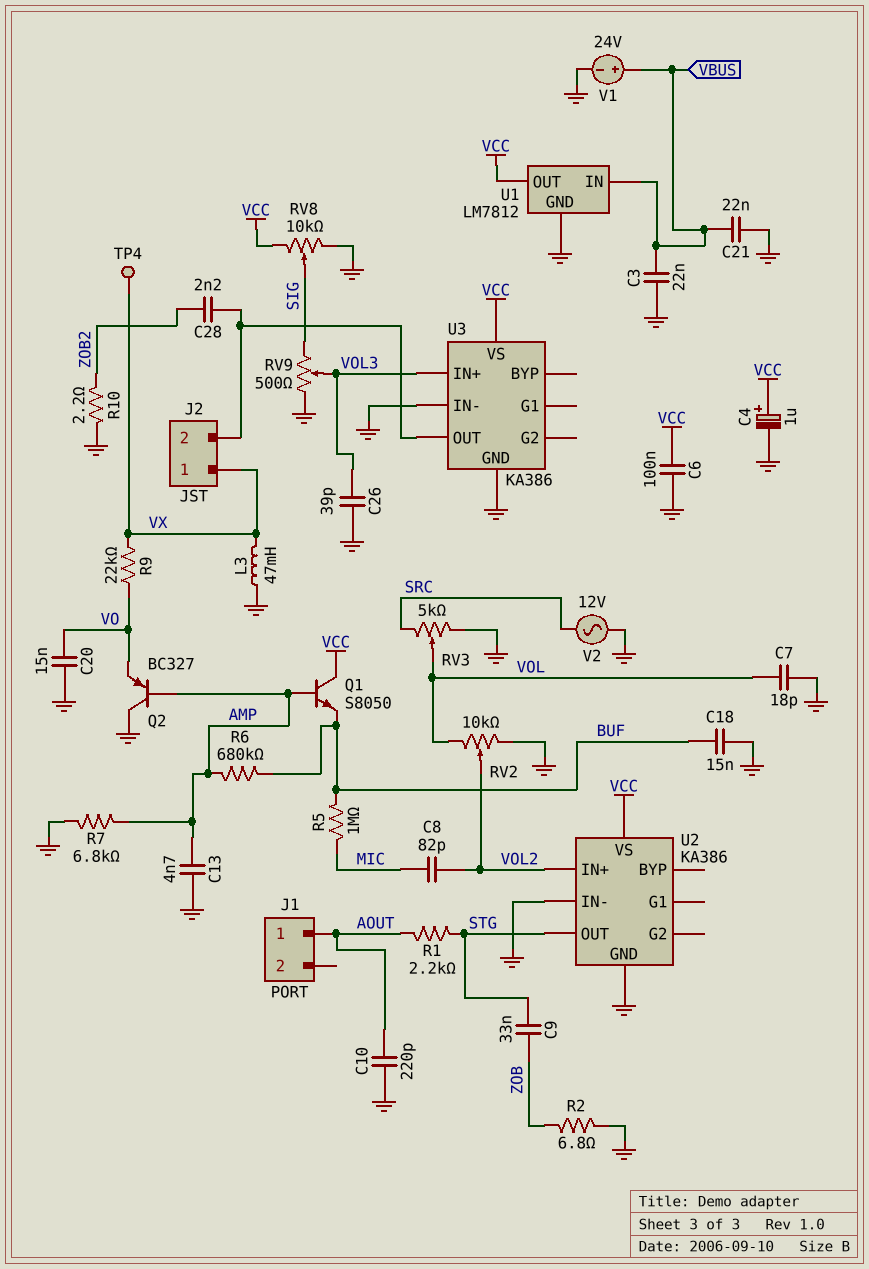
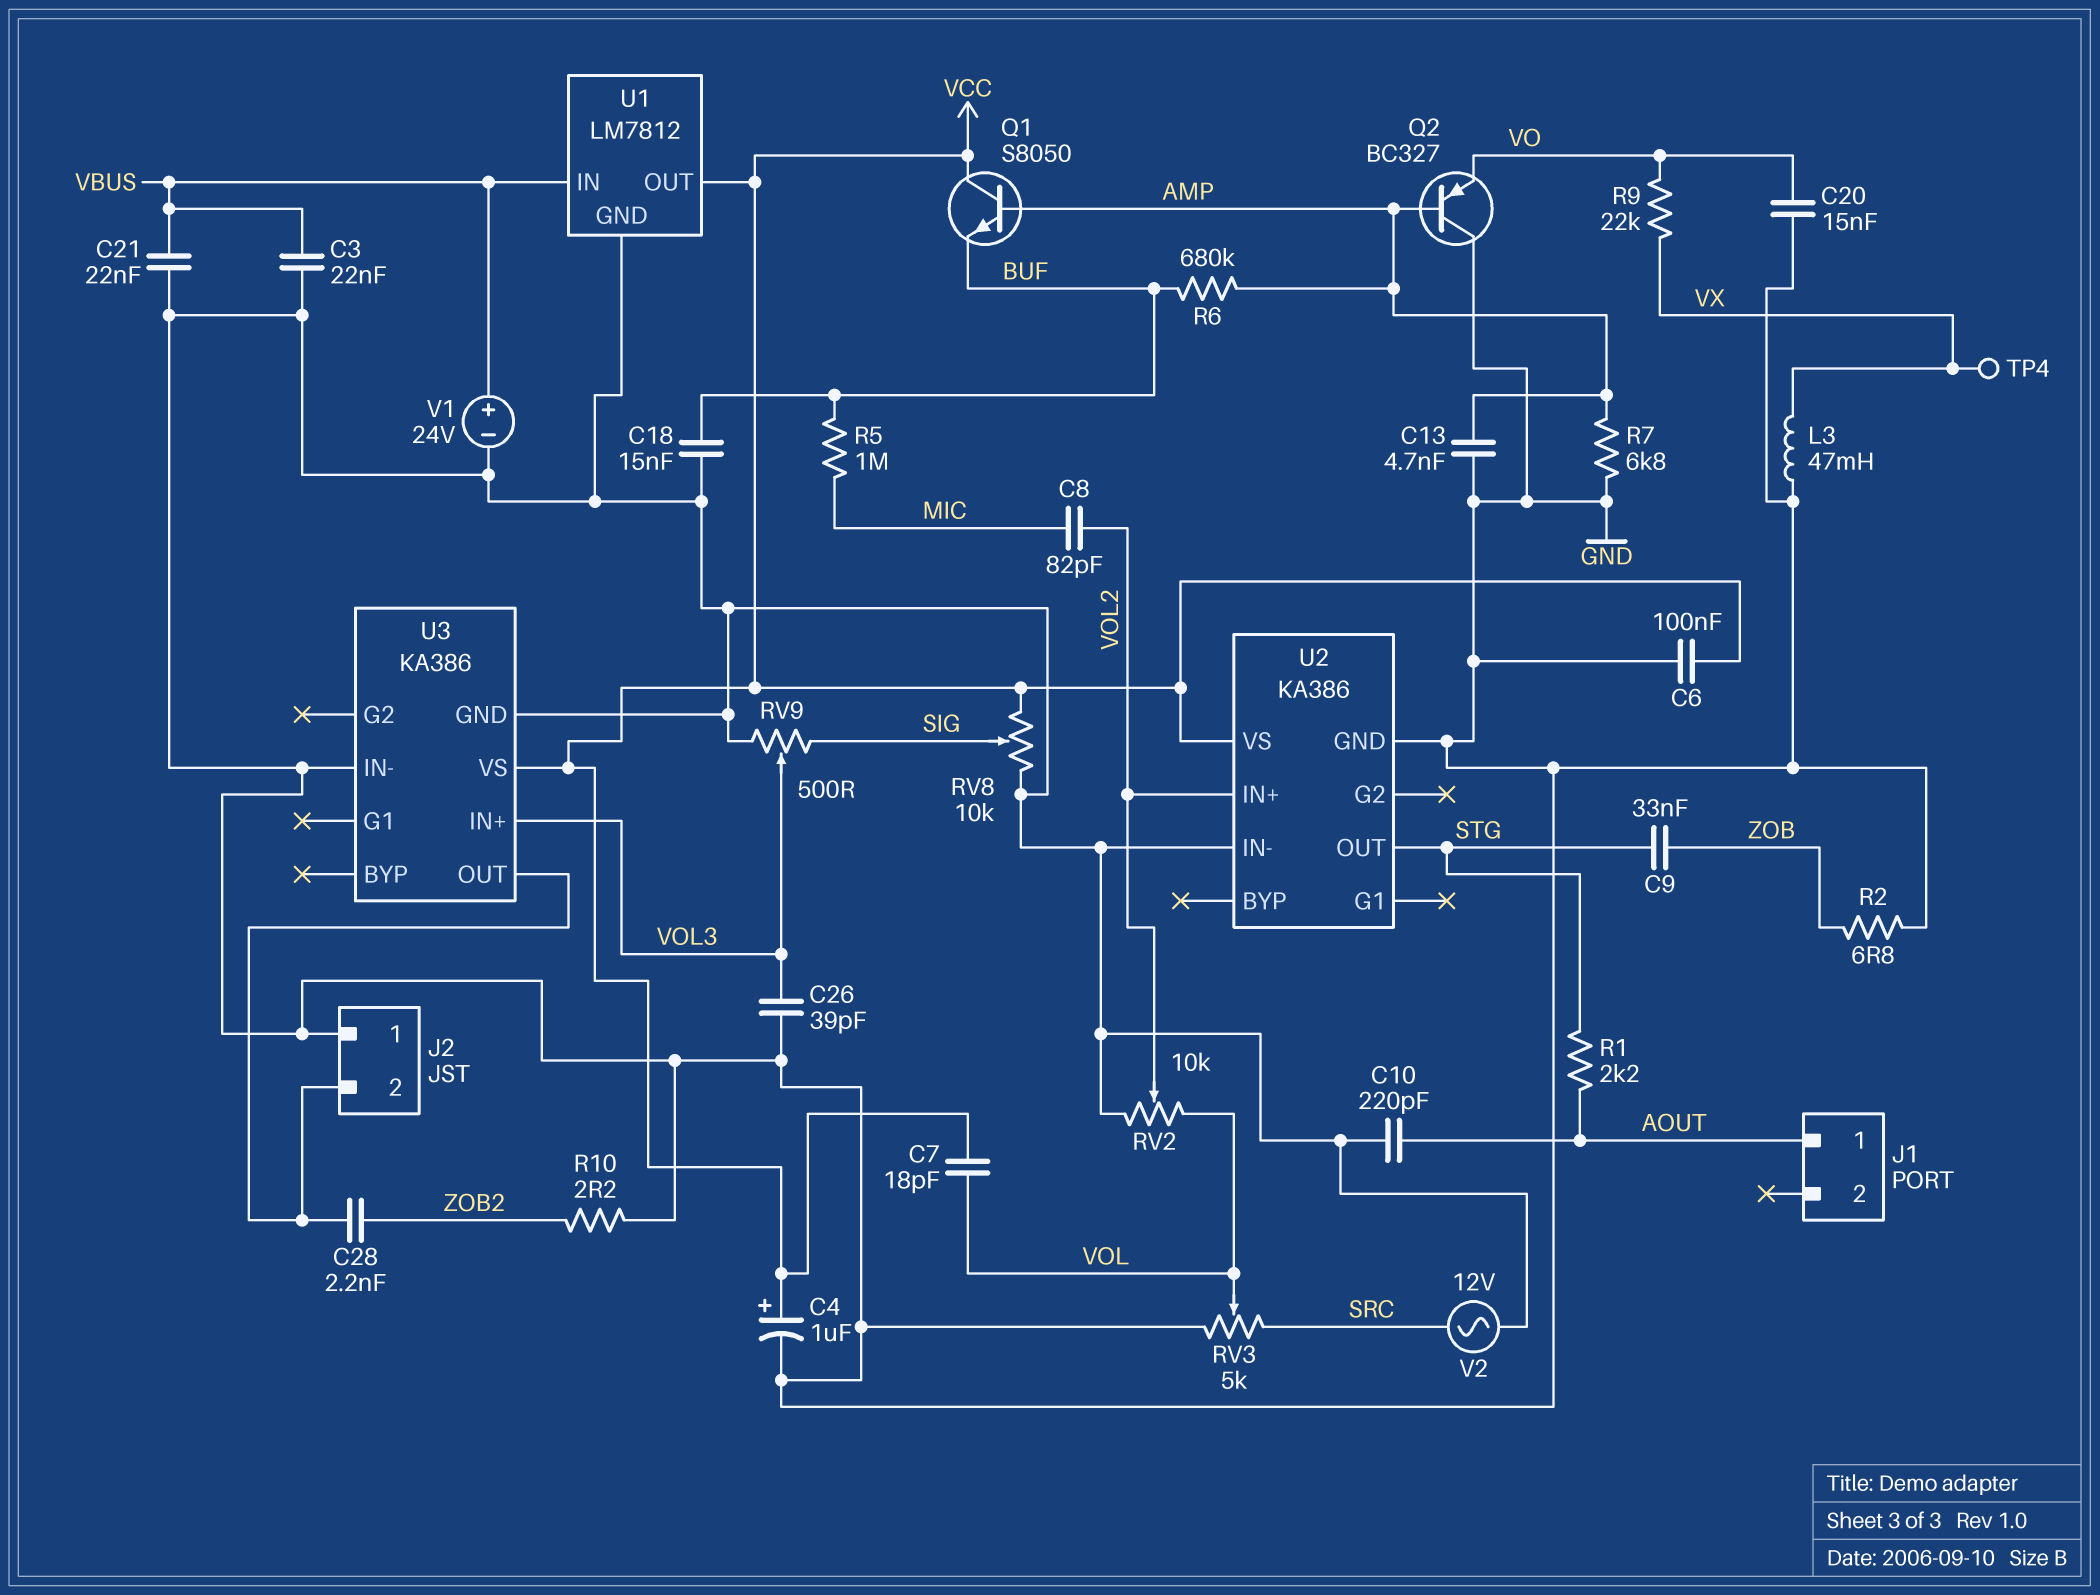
C7: 18pF (GND, VOL) -> 18pF (VCC, VOL)
J2 pin 1: VX -> GND

